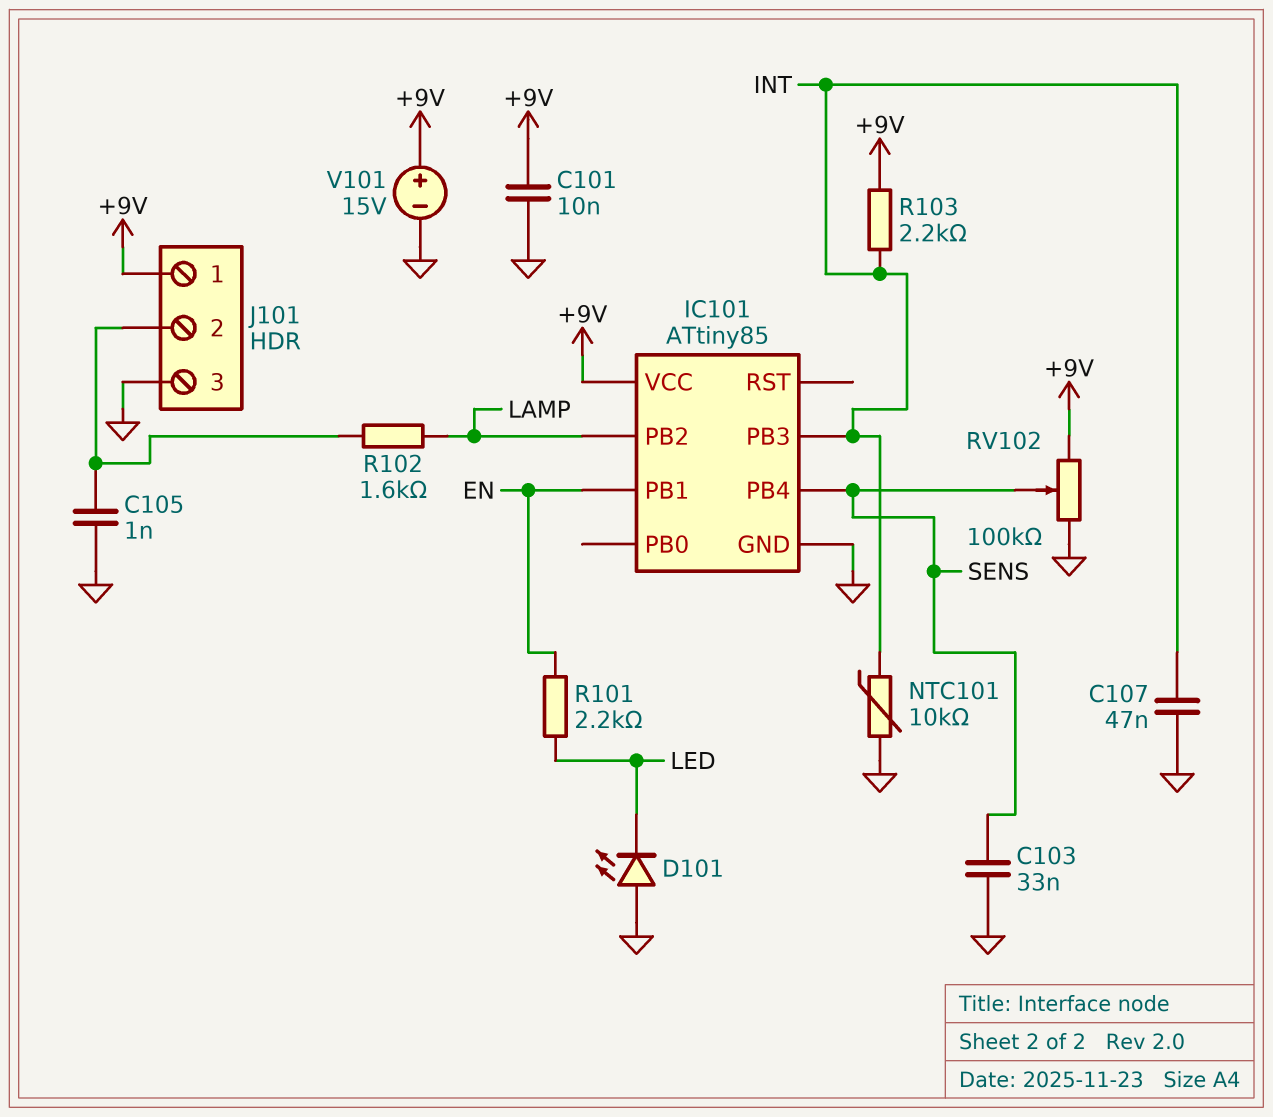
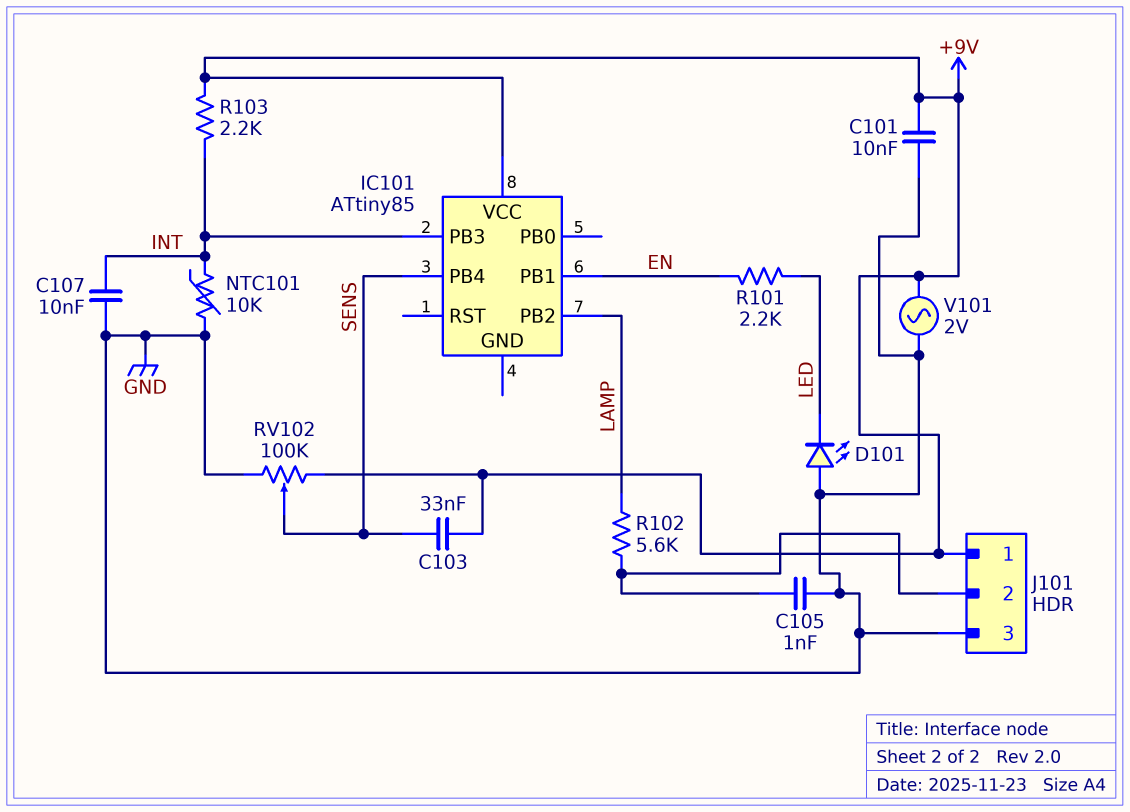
C103: 33nF (GND, SENS) -> 33nF (+9V, SENS)
C107: 47nF (GND, INT) -> 10nF (GND, INT)
IC101 pin GND: GND -> none
R102: 1.6k (J101/2, LAMP) -> 5.6k (J101/2, LAMP)
V101: 15V (plus +9V, minus GND) -> AC 2V (+9V, GND)

